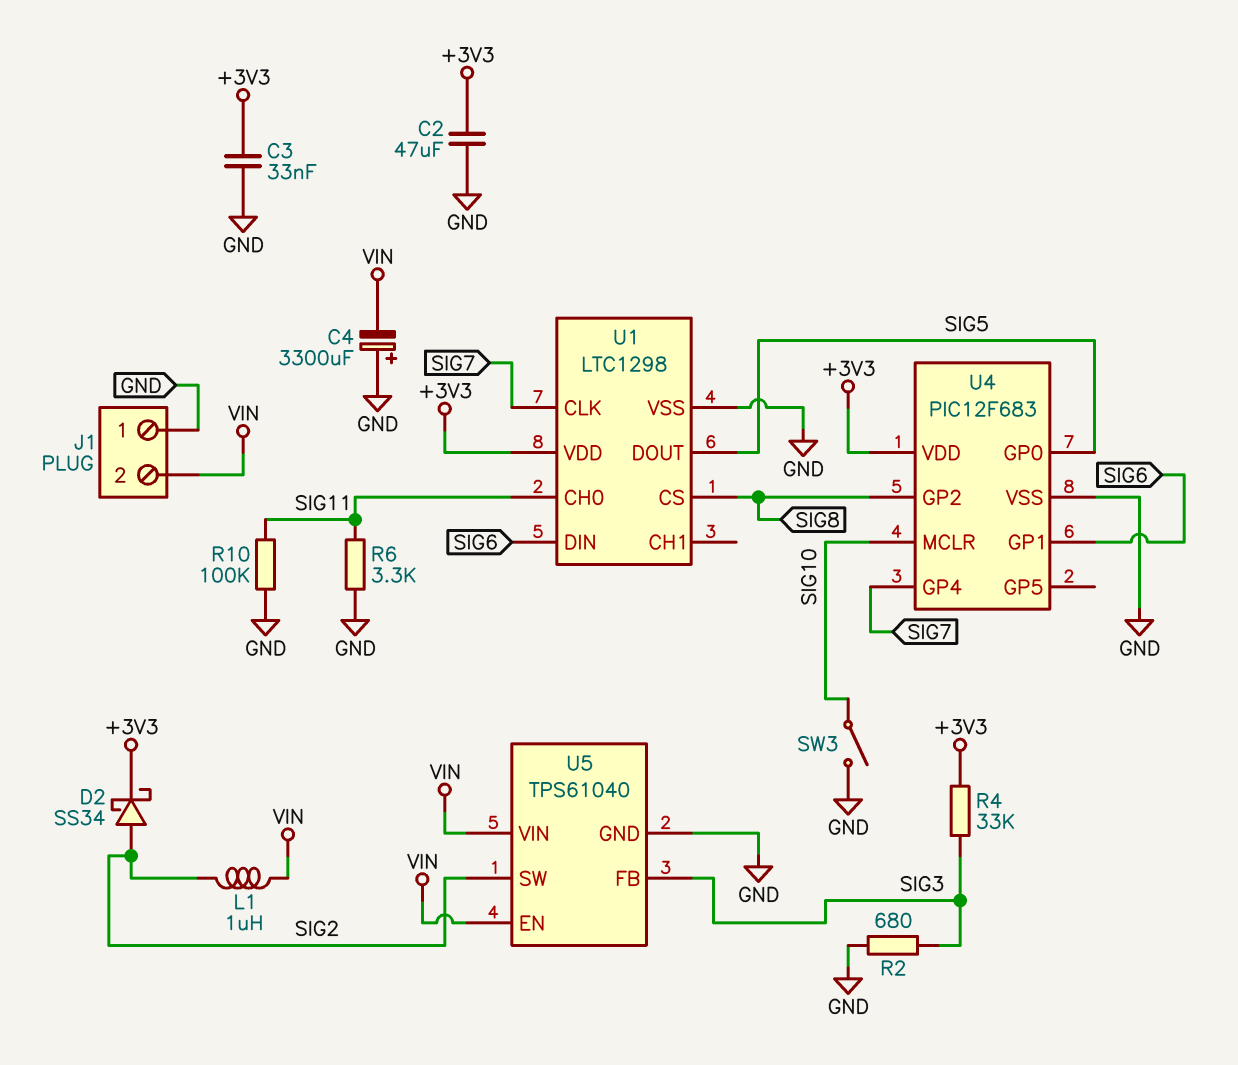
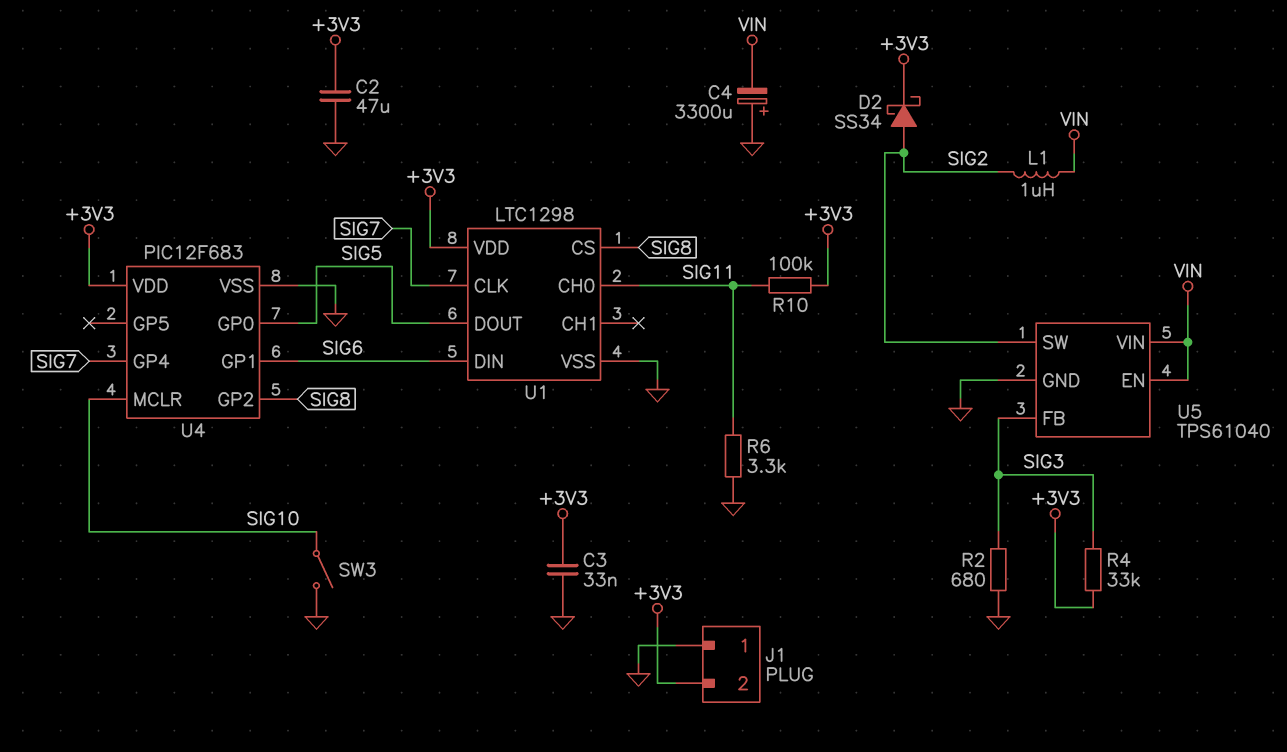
J1 pin 2: VIN -> +3V3
R10: 100k (GND, SIG11) -> 100k (+3V3, SIG11)

